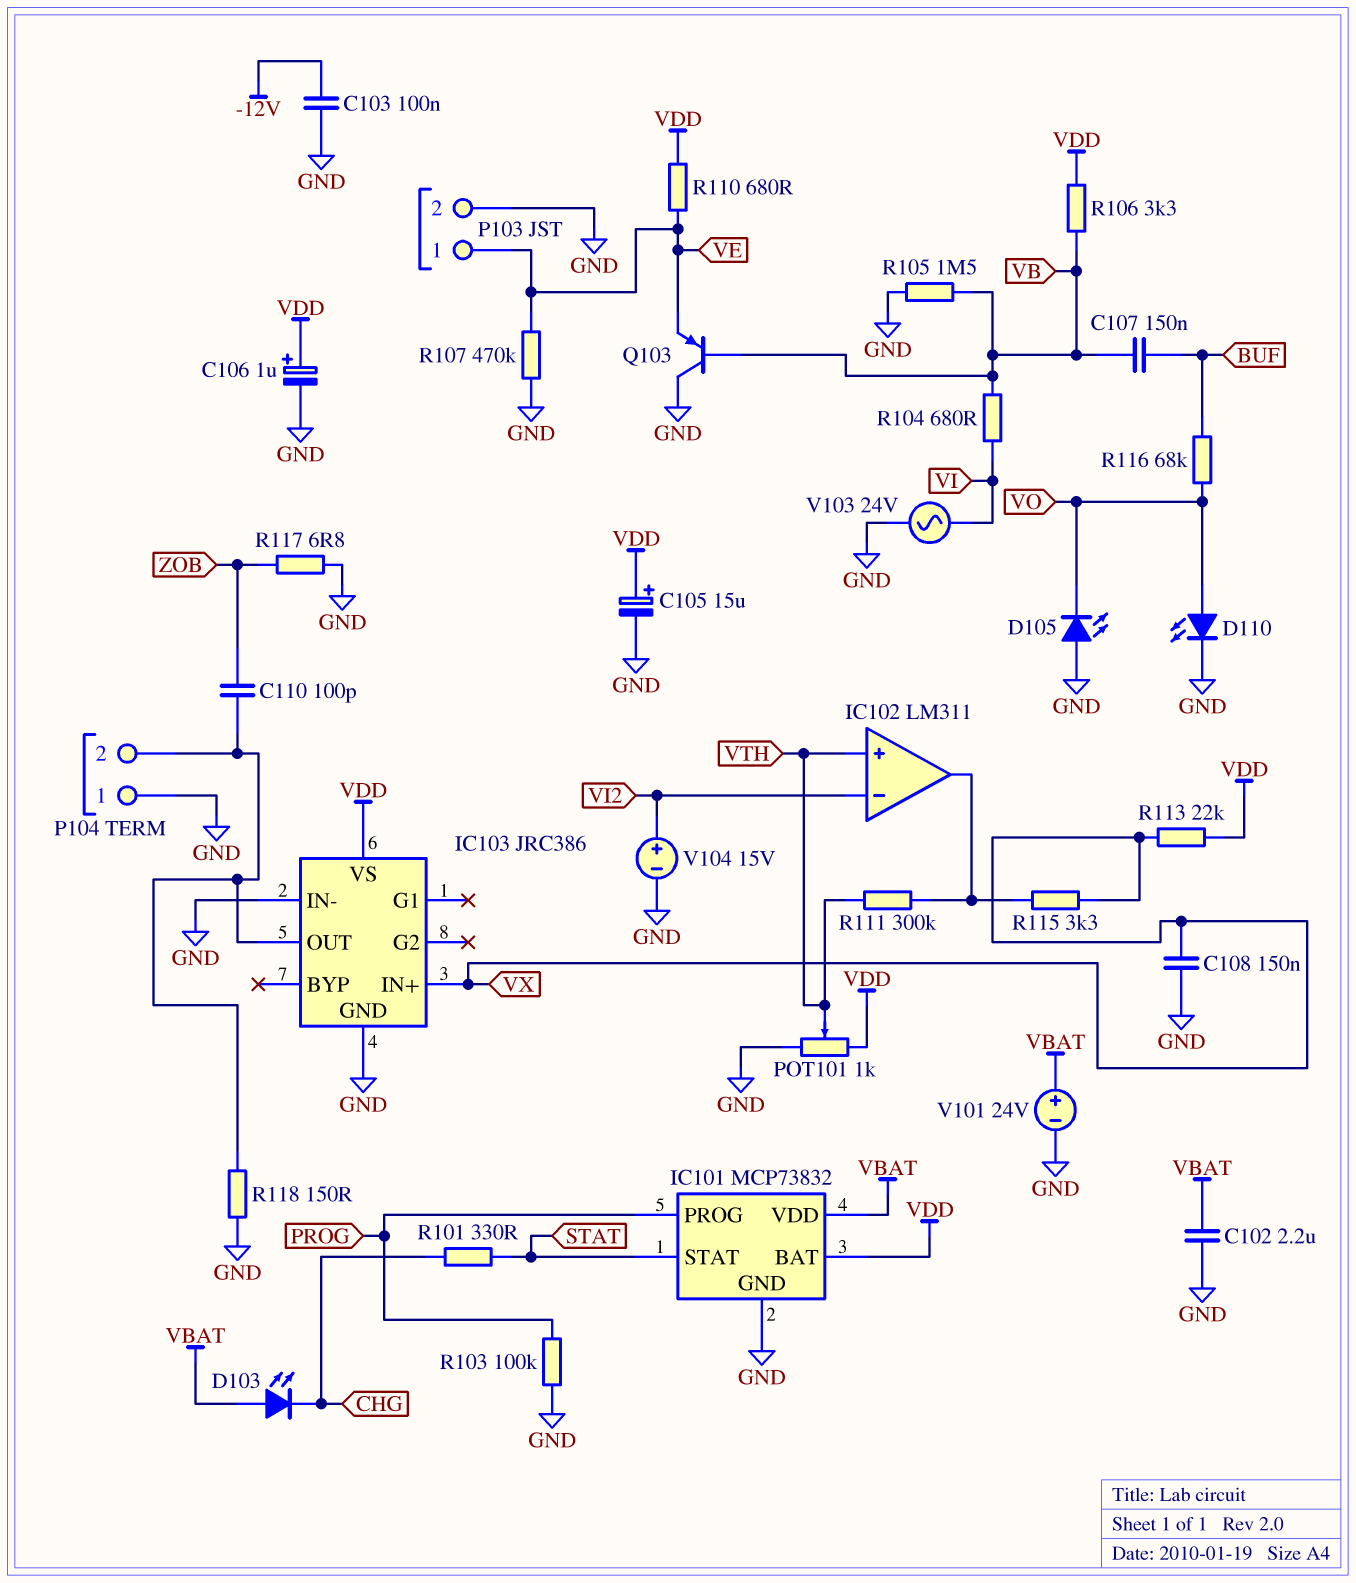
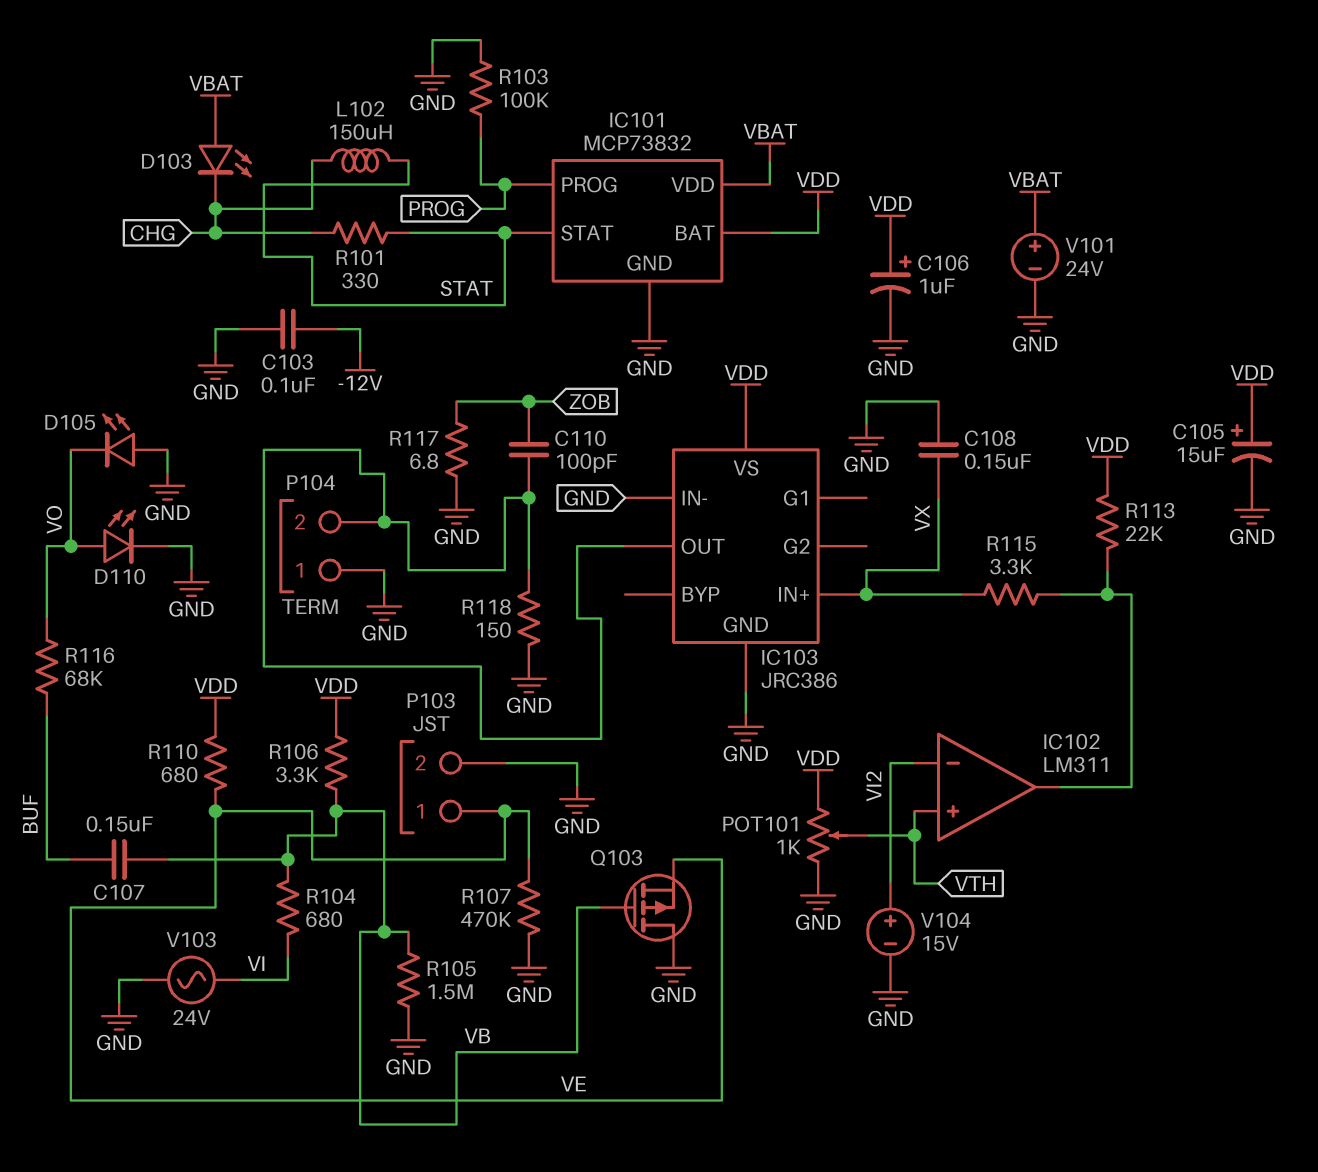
C102: 2.2uF (GND, VBAT) -> none
L102: none -> 150uH (CHG, STAT)
Q103: PNP (B VB, C GND, E VE) -> PMOS (G VB, D GND, S VE)
R111: 300k (IC102/out, VTH) -> none
R113: 22k (VDD, VX) -> 22k (IC102/out, VDD)

